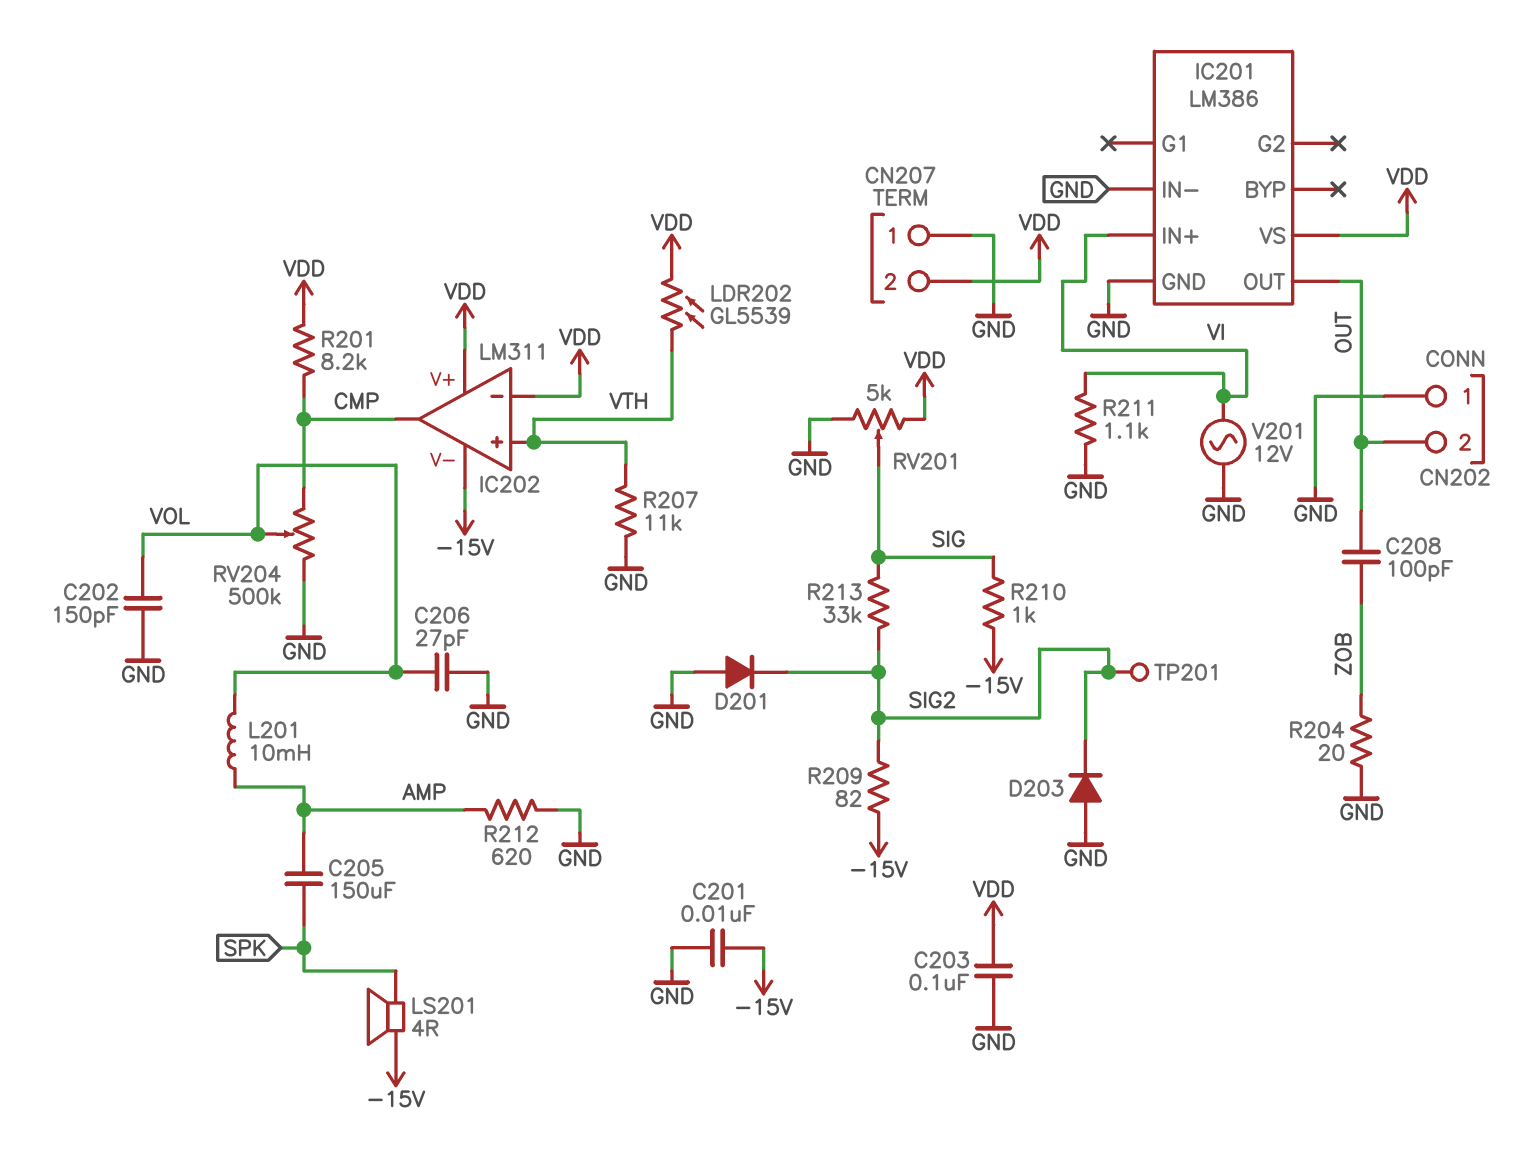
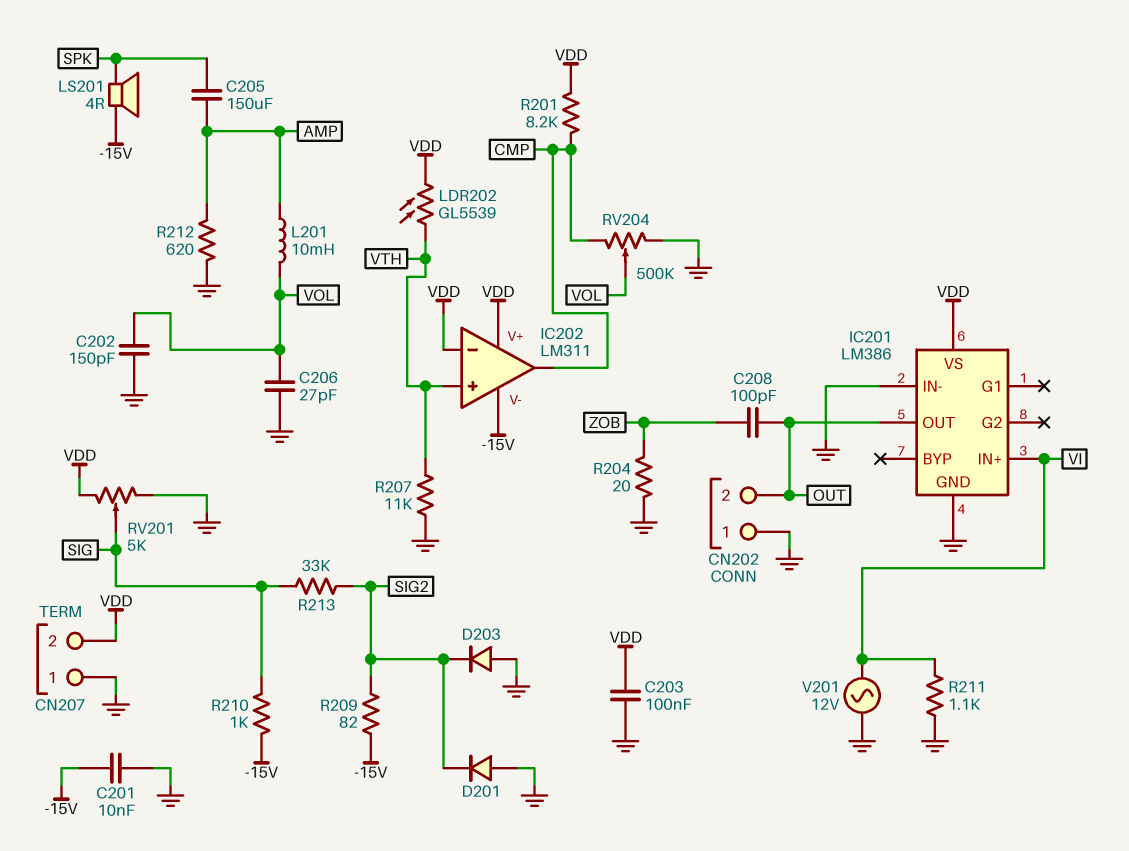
TP201: test point (SIG2) -> none

